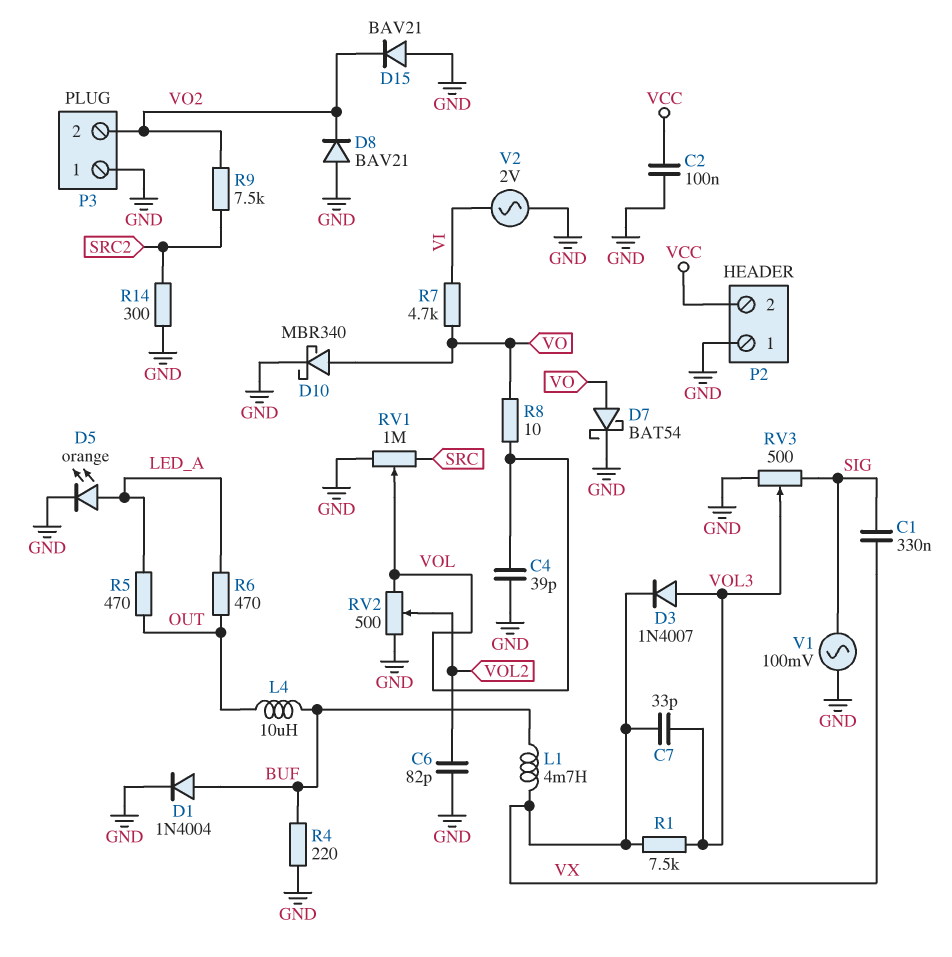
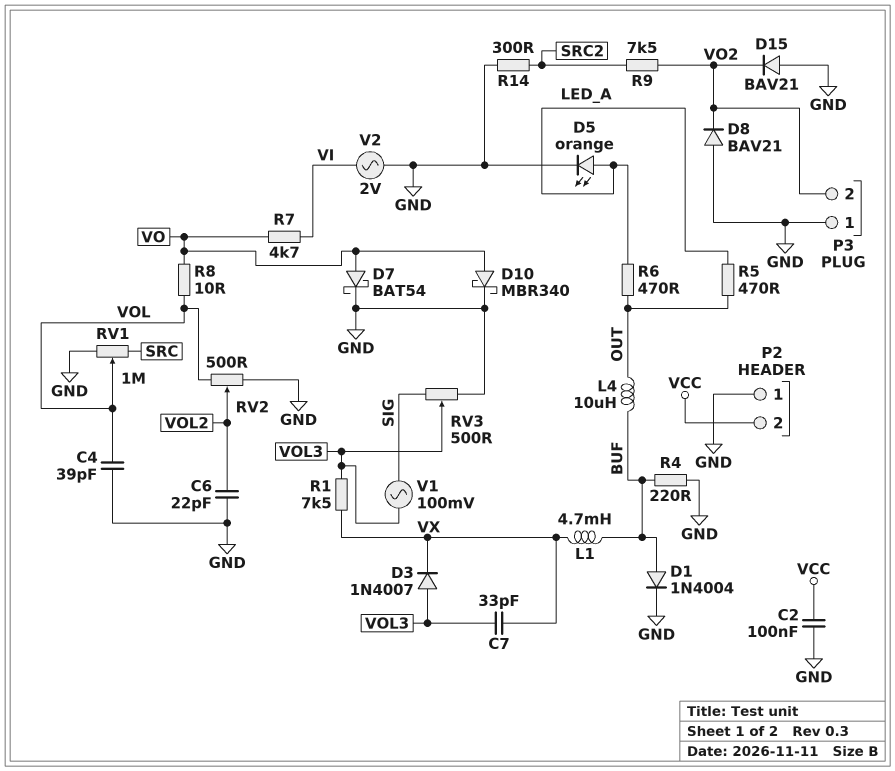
C1: 330nF (SIG, VX) -> none
C6: 82pF (GND, VOL2) -> 22pF (GND, VOL2)
V1: AC 100mV (GND, SIG) -> AC 100mV (SIG, VOL3)

